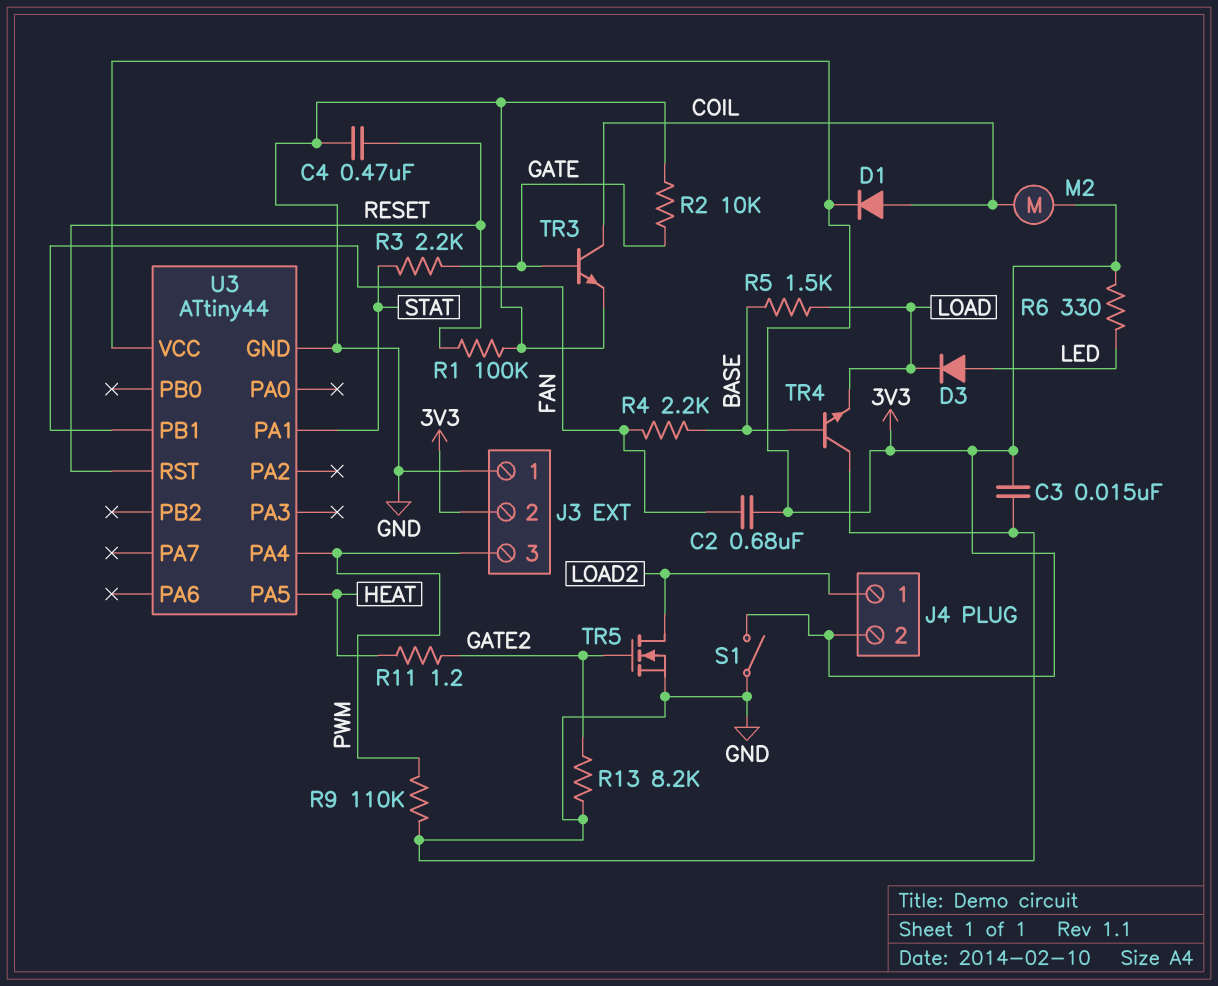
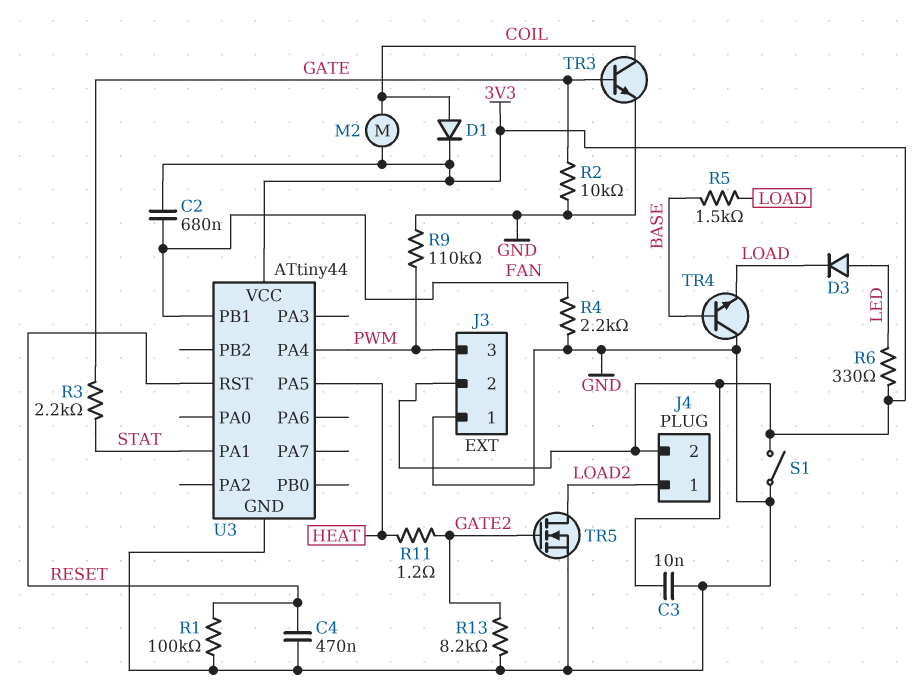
C3: 15nF (3V3, GND) -> 10nF (3V3, GND)
R4: 2.2k (BASE, FAN) -> 2.2k (FAN, GND)

